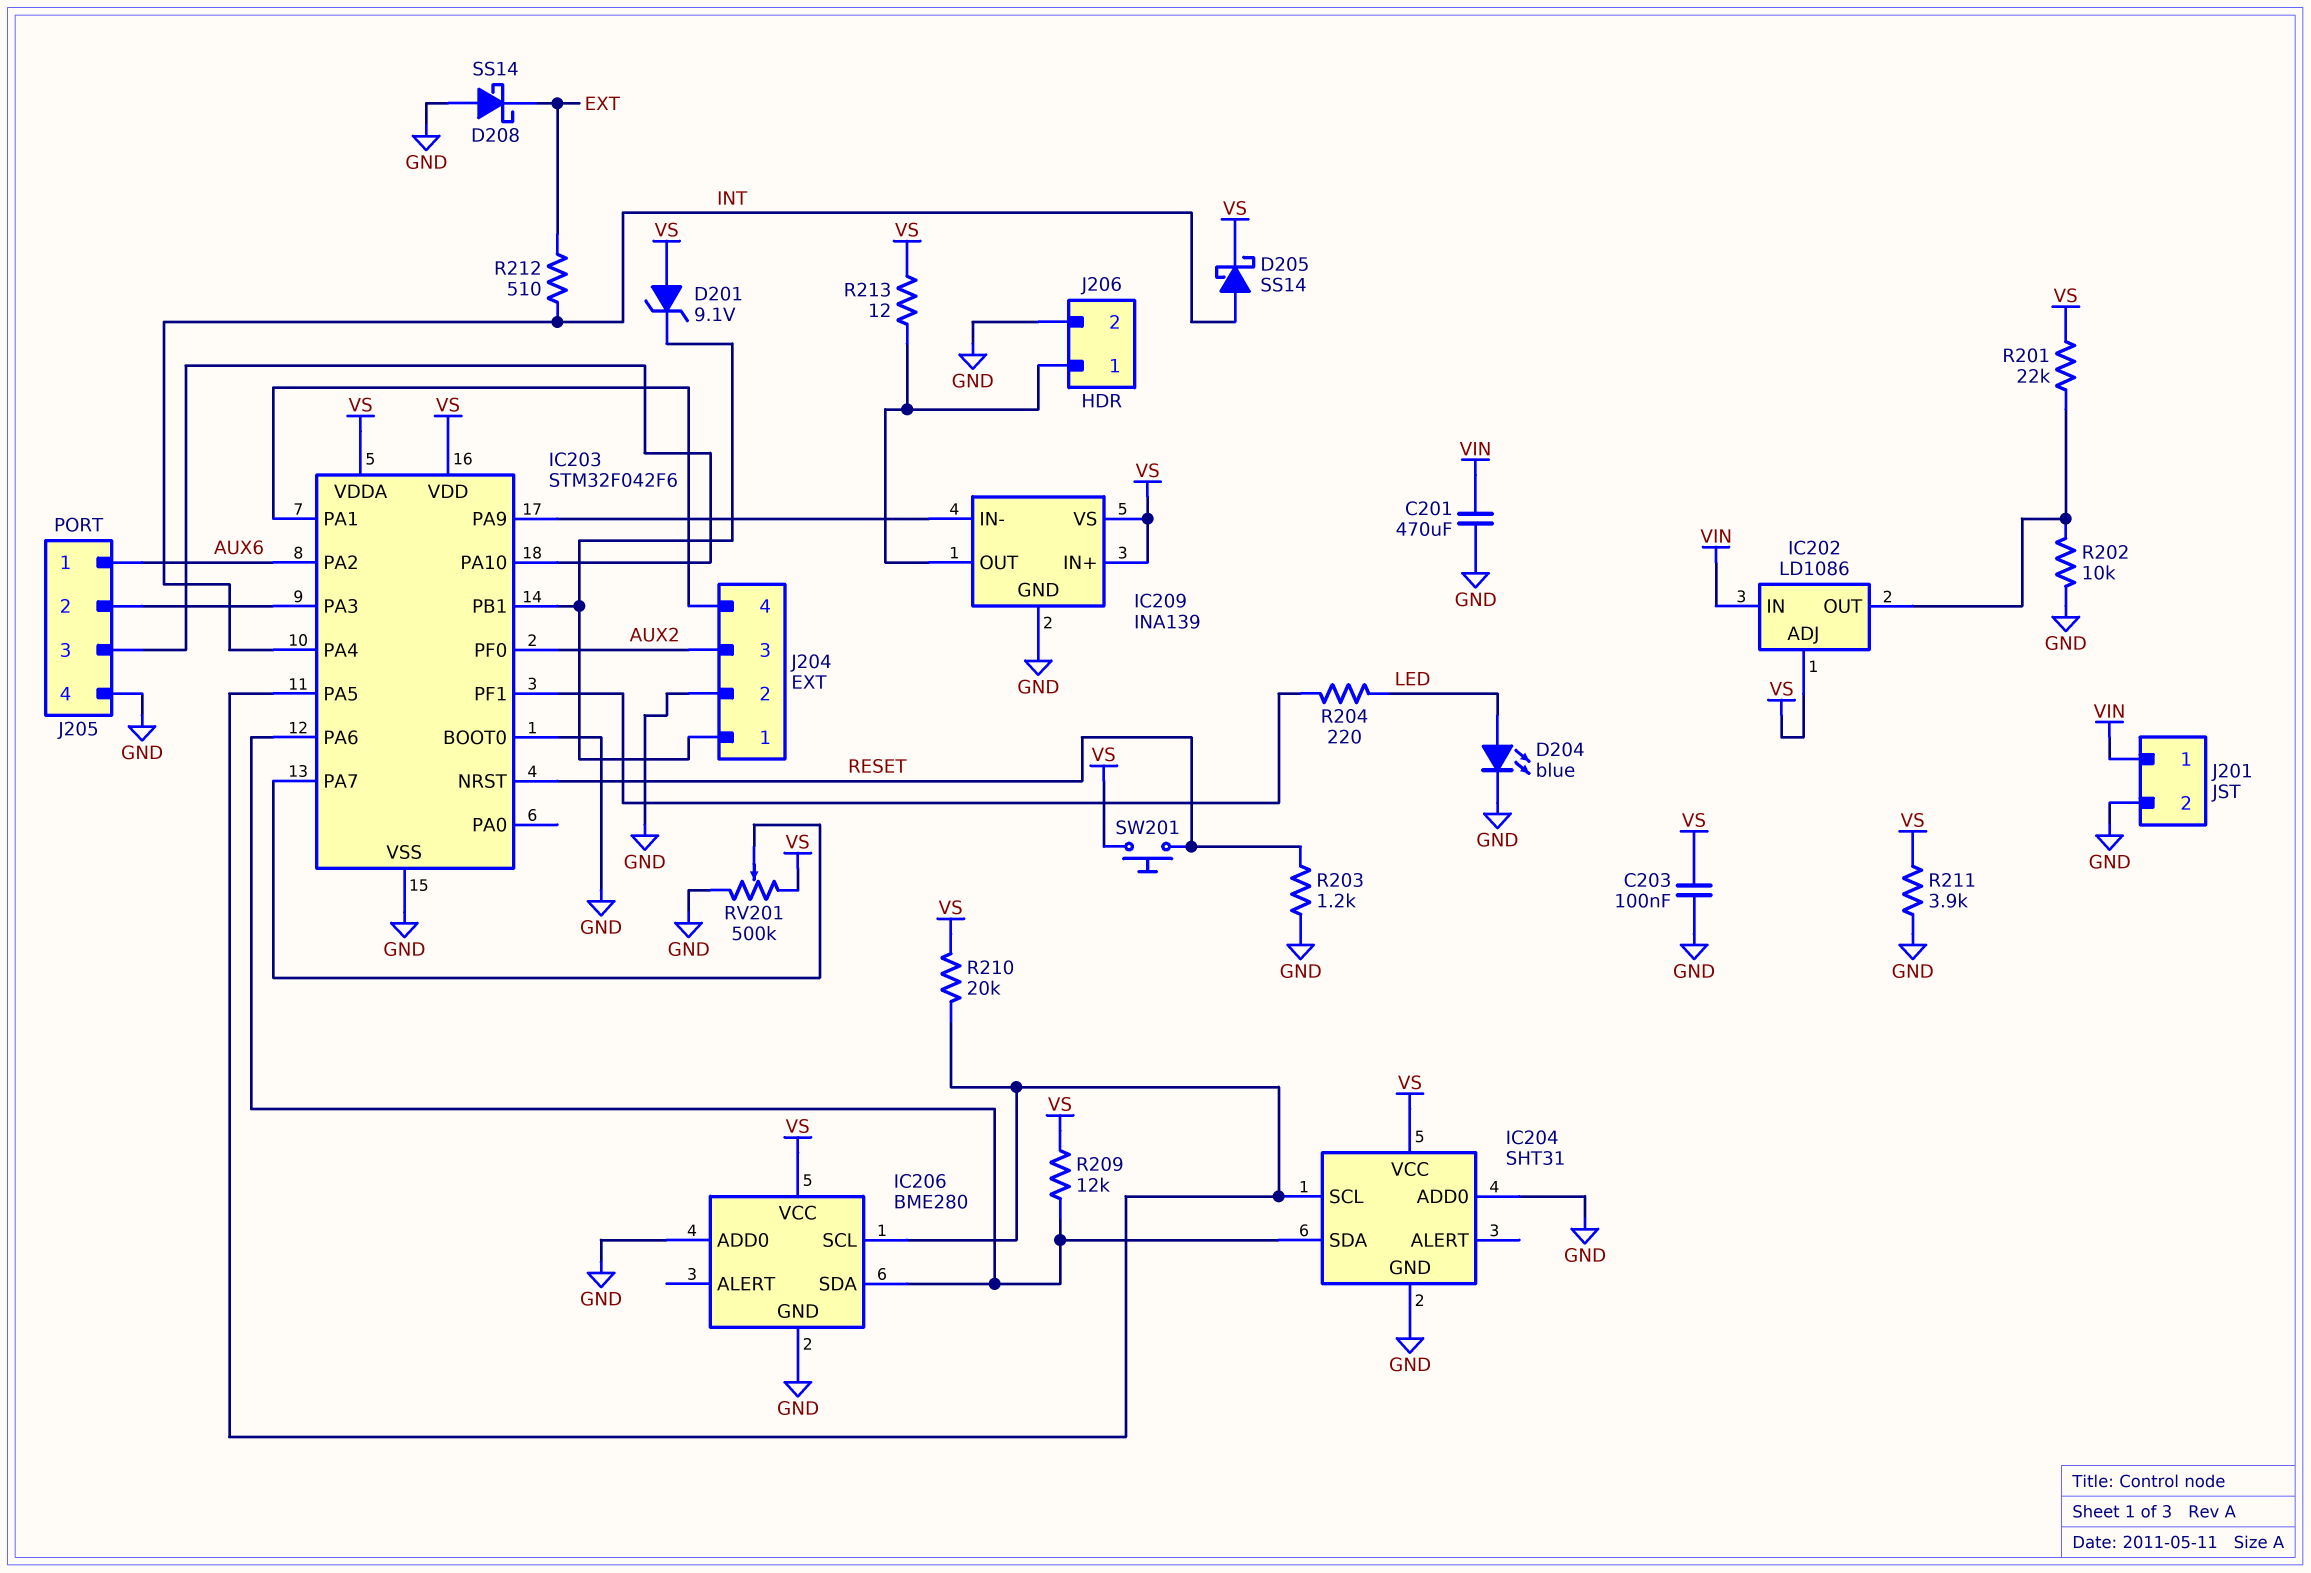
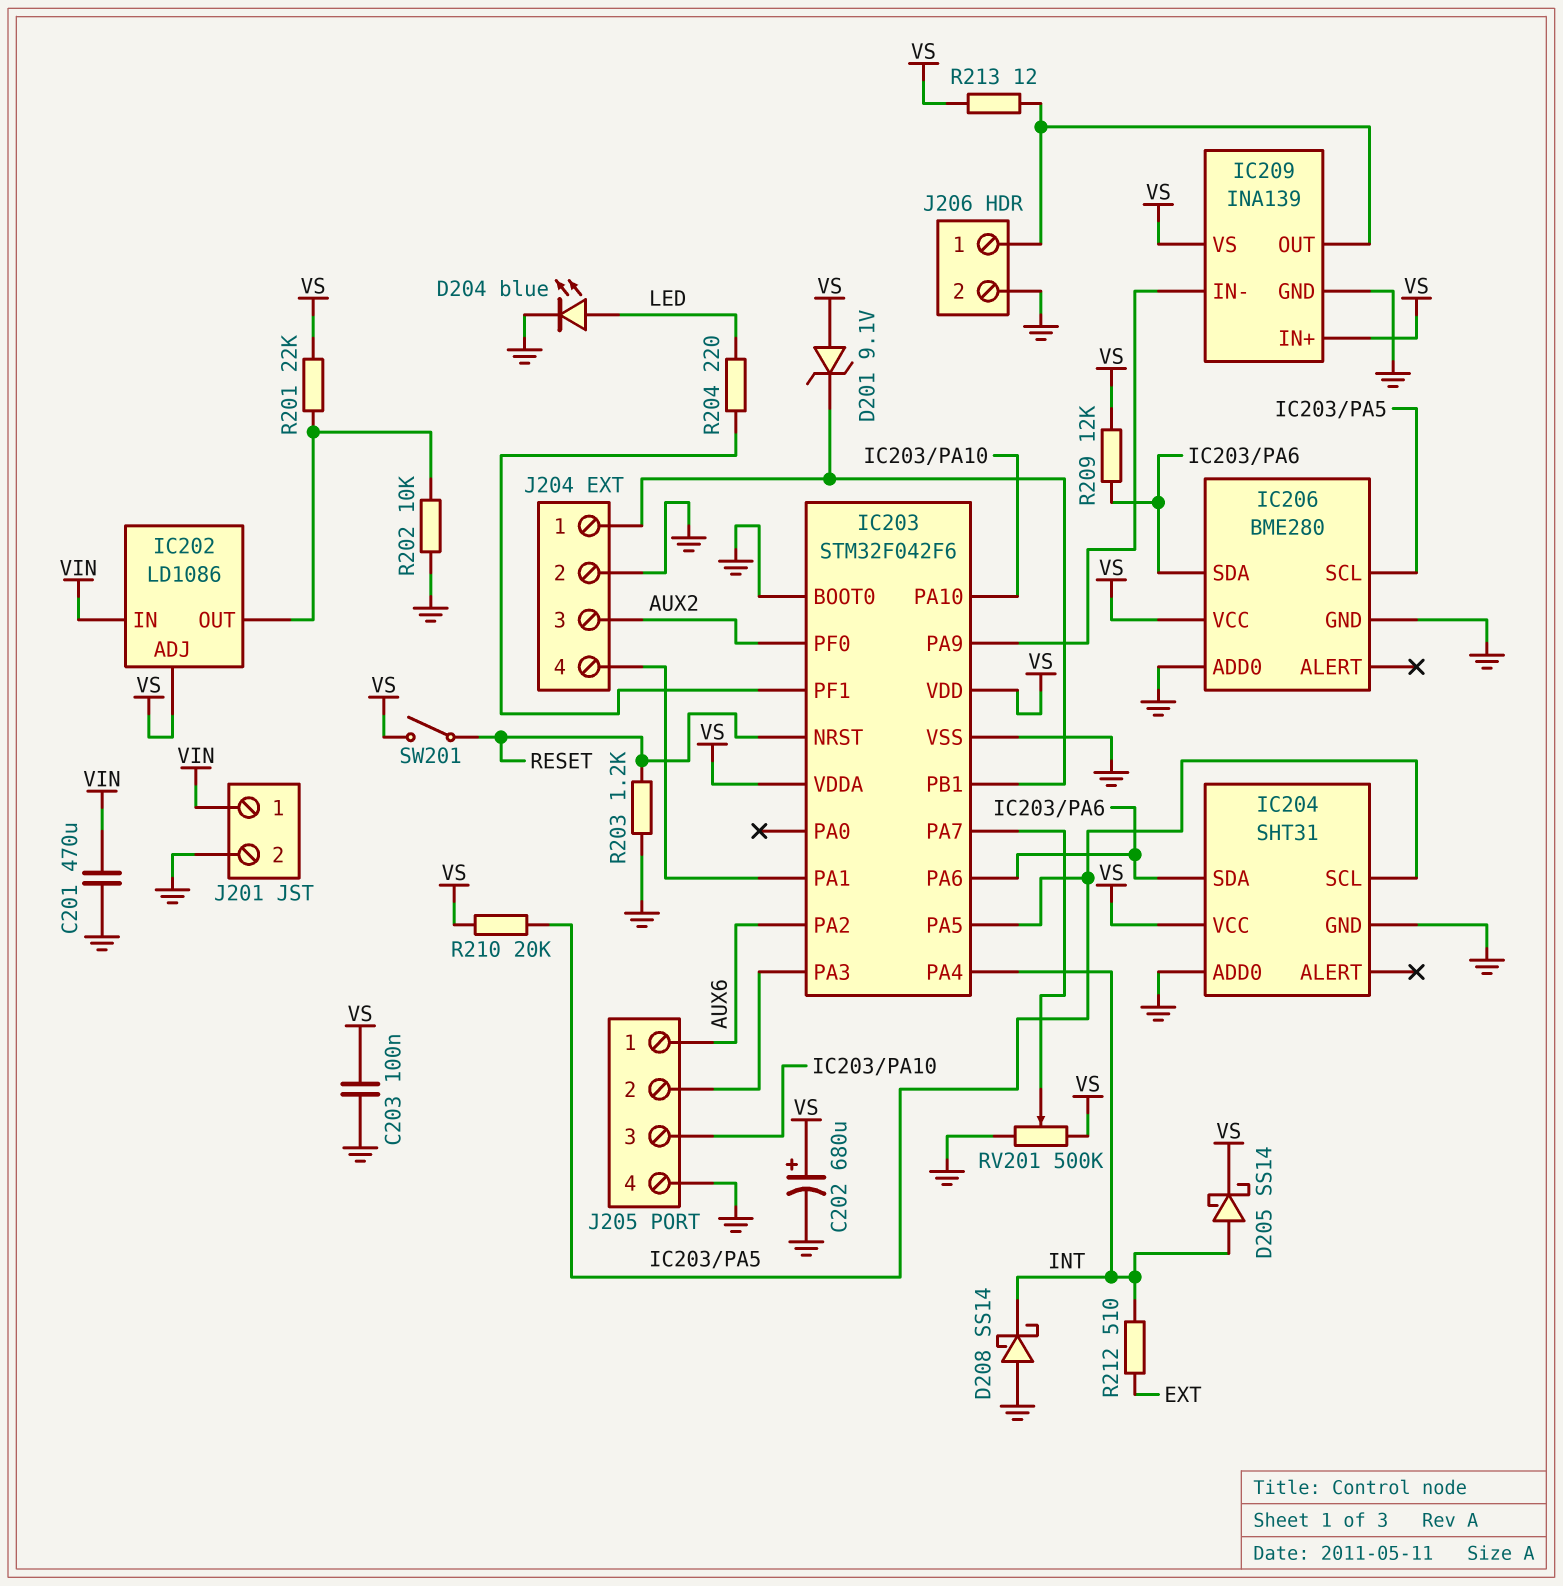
C202: none -> 680uF (plus VS, minus GND)
D208: schottky SS14 (A GND, K EXT) -> schottky SS14 (A GND, K INT)
R211: 3.9k (GND, VS) -> none
SW201: button (RESET, VS) -> switch (RESET, VS)

